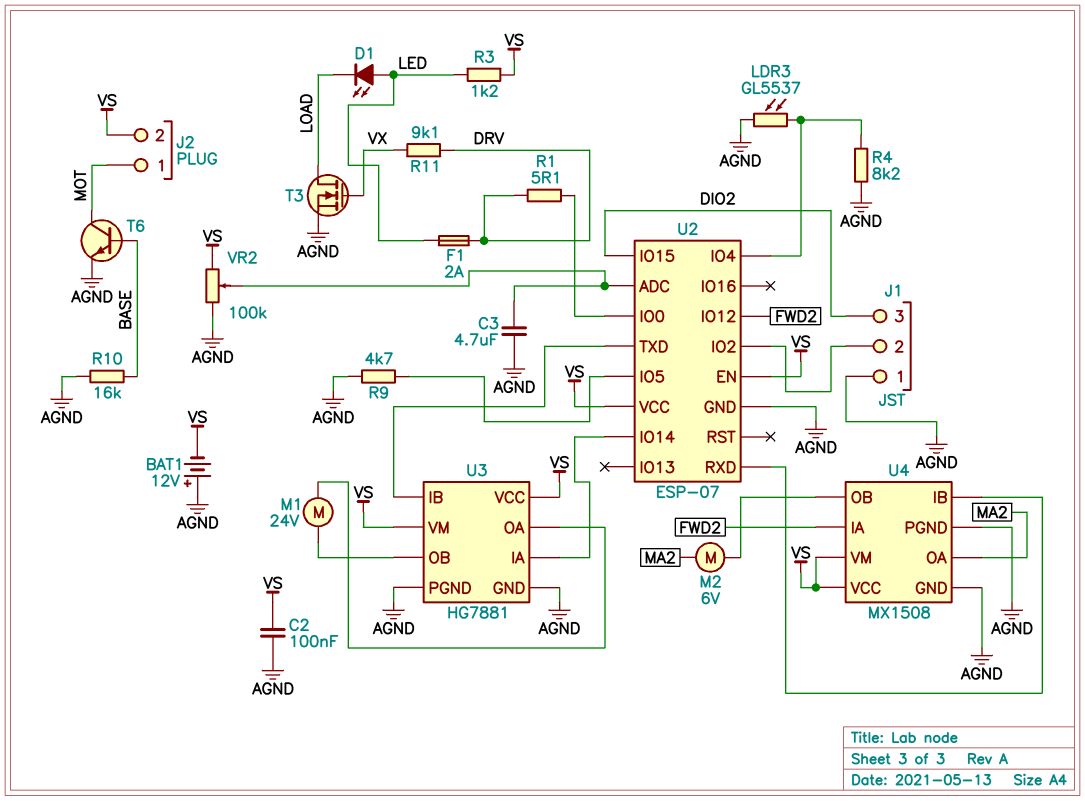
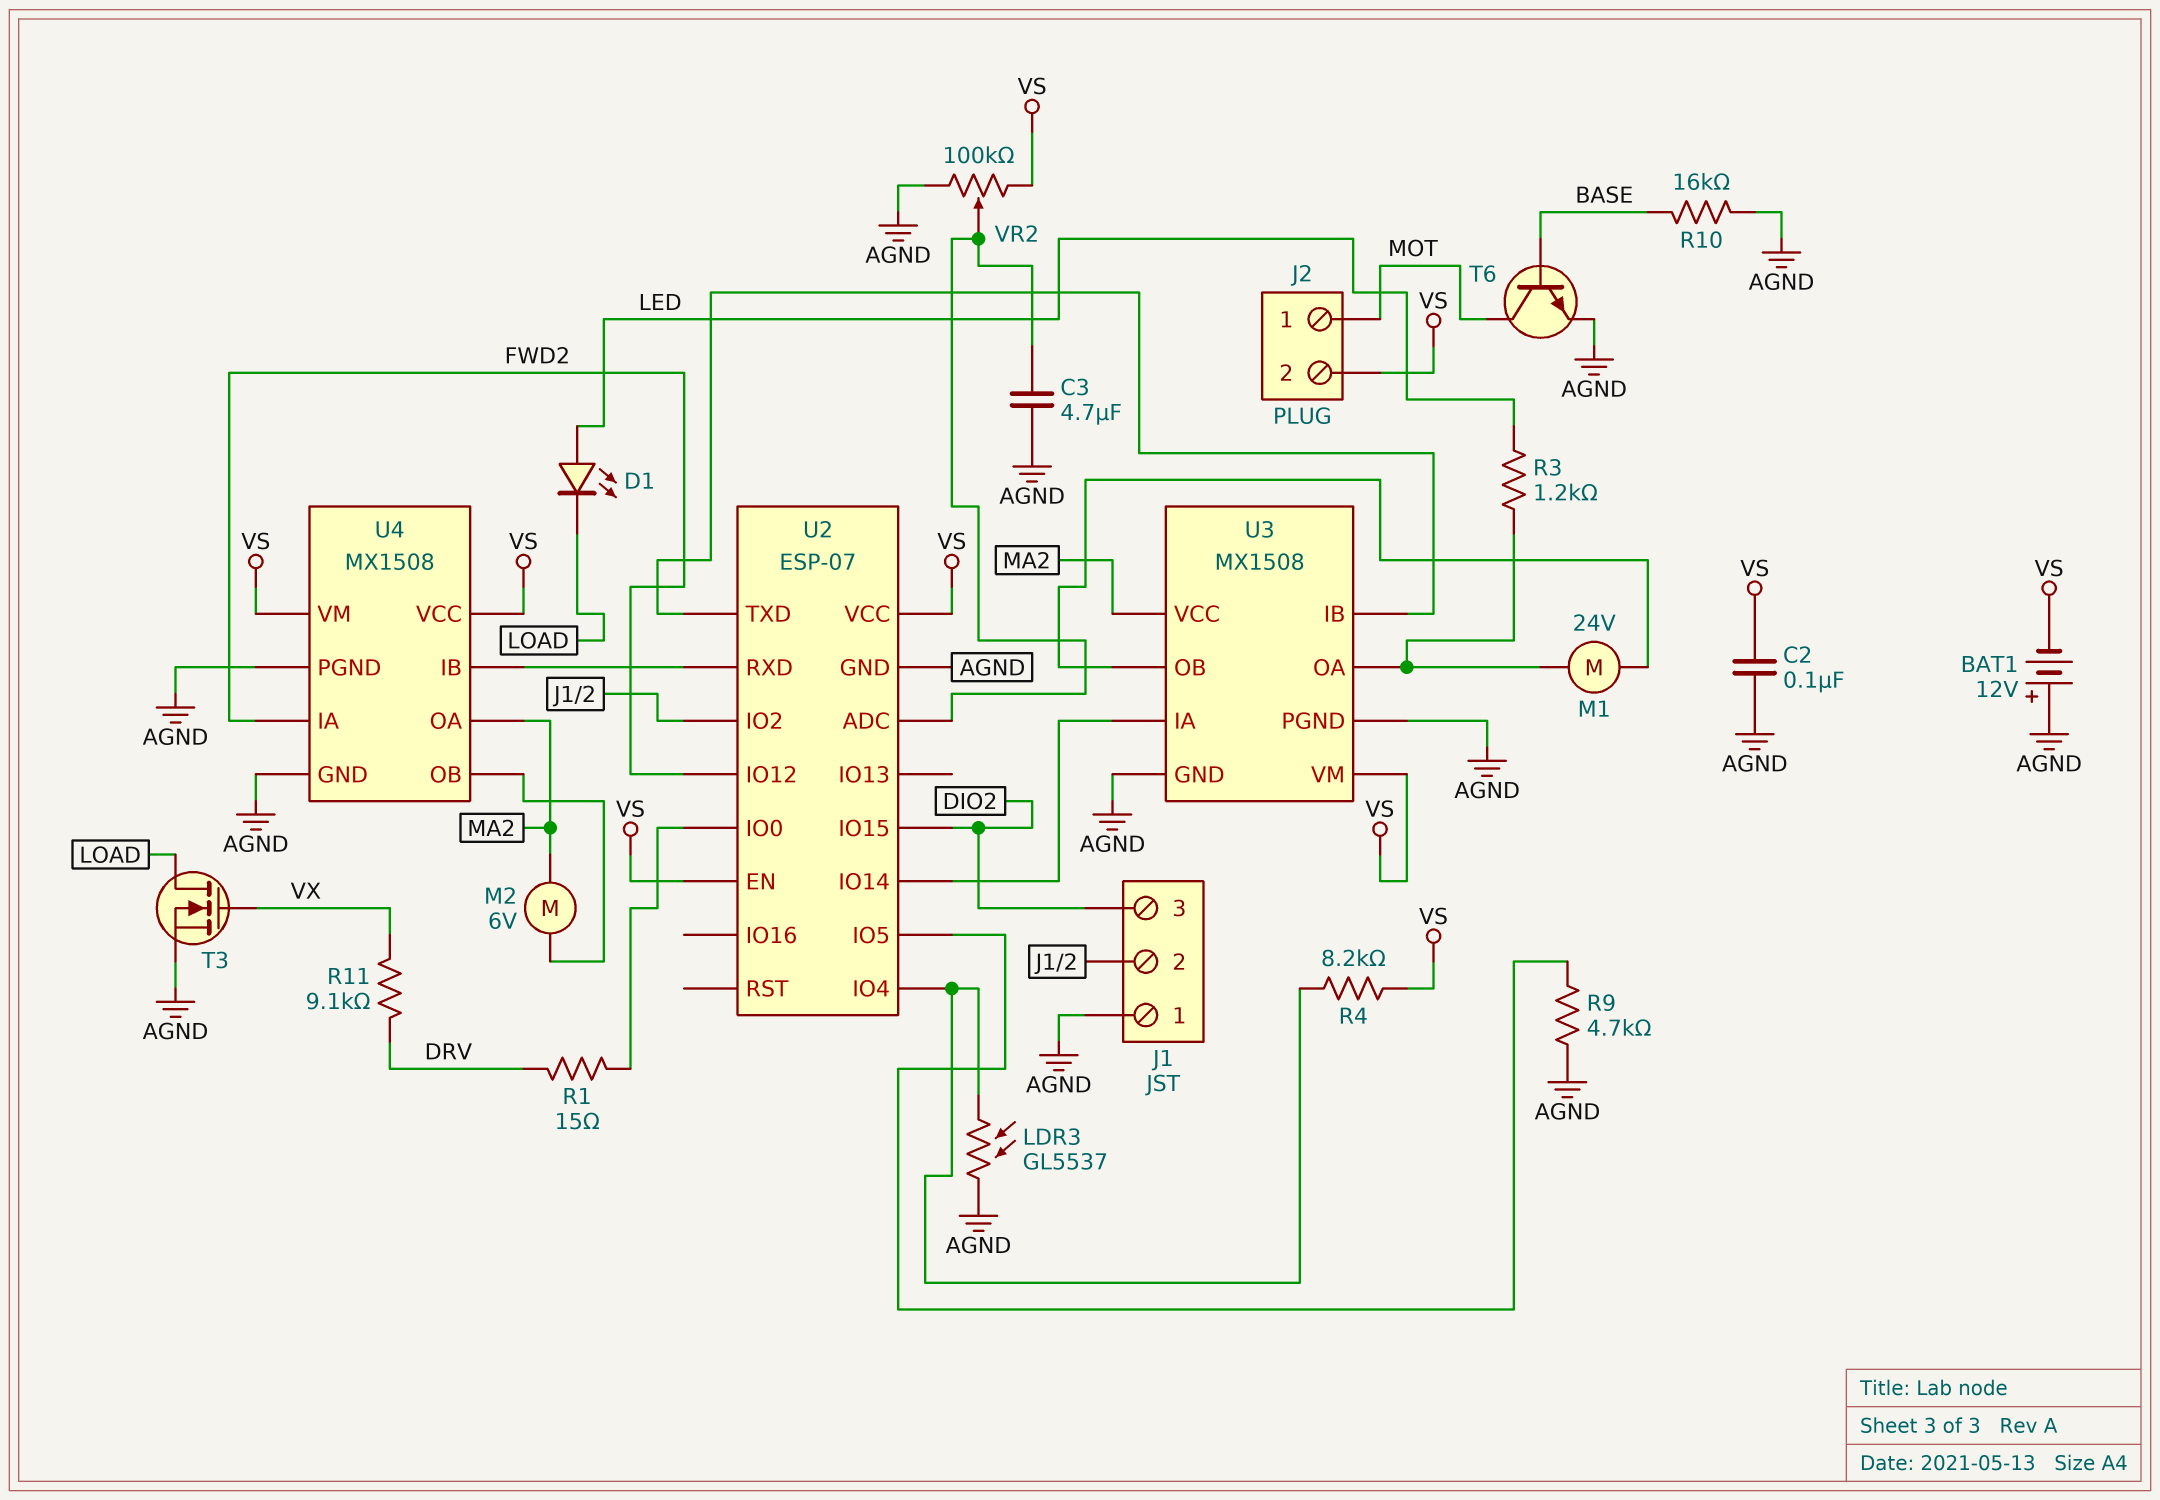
F1: 2A (DRV, LED) -> none
R1: 5.1 (DRV, U2/IO0) -> 15 (DRV, U2/IO0)
R3: 1.2k (LED, VS) -> 1.2k (LED, U3/OA)
R4: 8.2k (AGND, U2/IO4) -> 8.2k (U2/IO4, VS)
U3: HG7881 -> MX1508
U3 pin VCC: VS -> MA2

